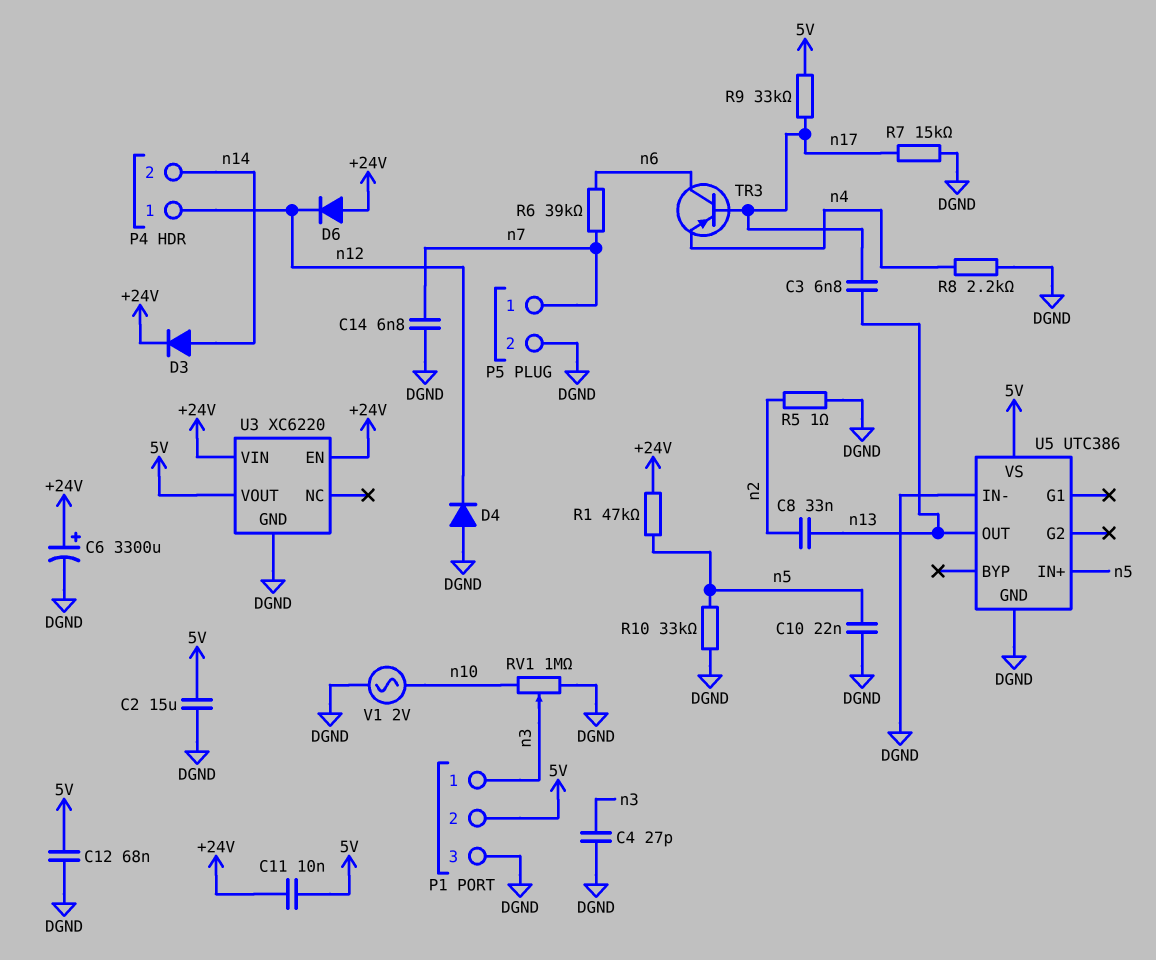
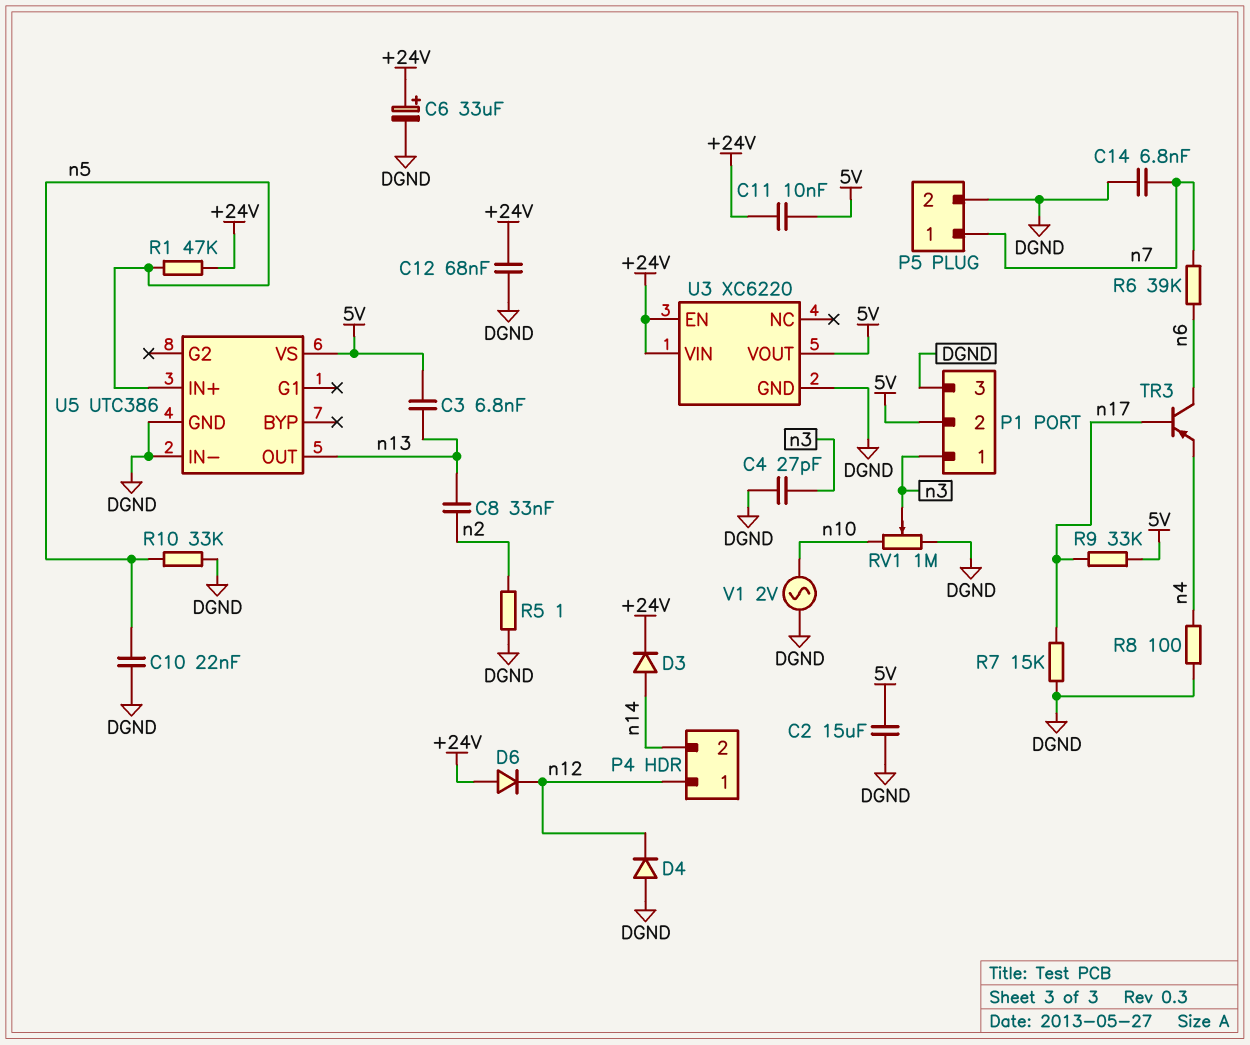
C3: 6.8nF (n13, n17) -> 6.8nF (5V, n13)
C6: 3300uF (plus +24V, minus DGND) -> 33uF (plus +24V, minus DGND)
C12: 68nF (5V, DGND) -> 68nF (+24V, DGND)
R8: 2.2k (DGND, n4) -> 100 (DGND, n4)

